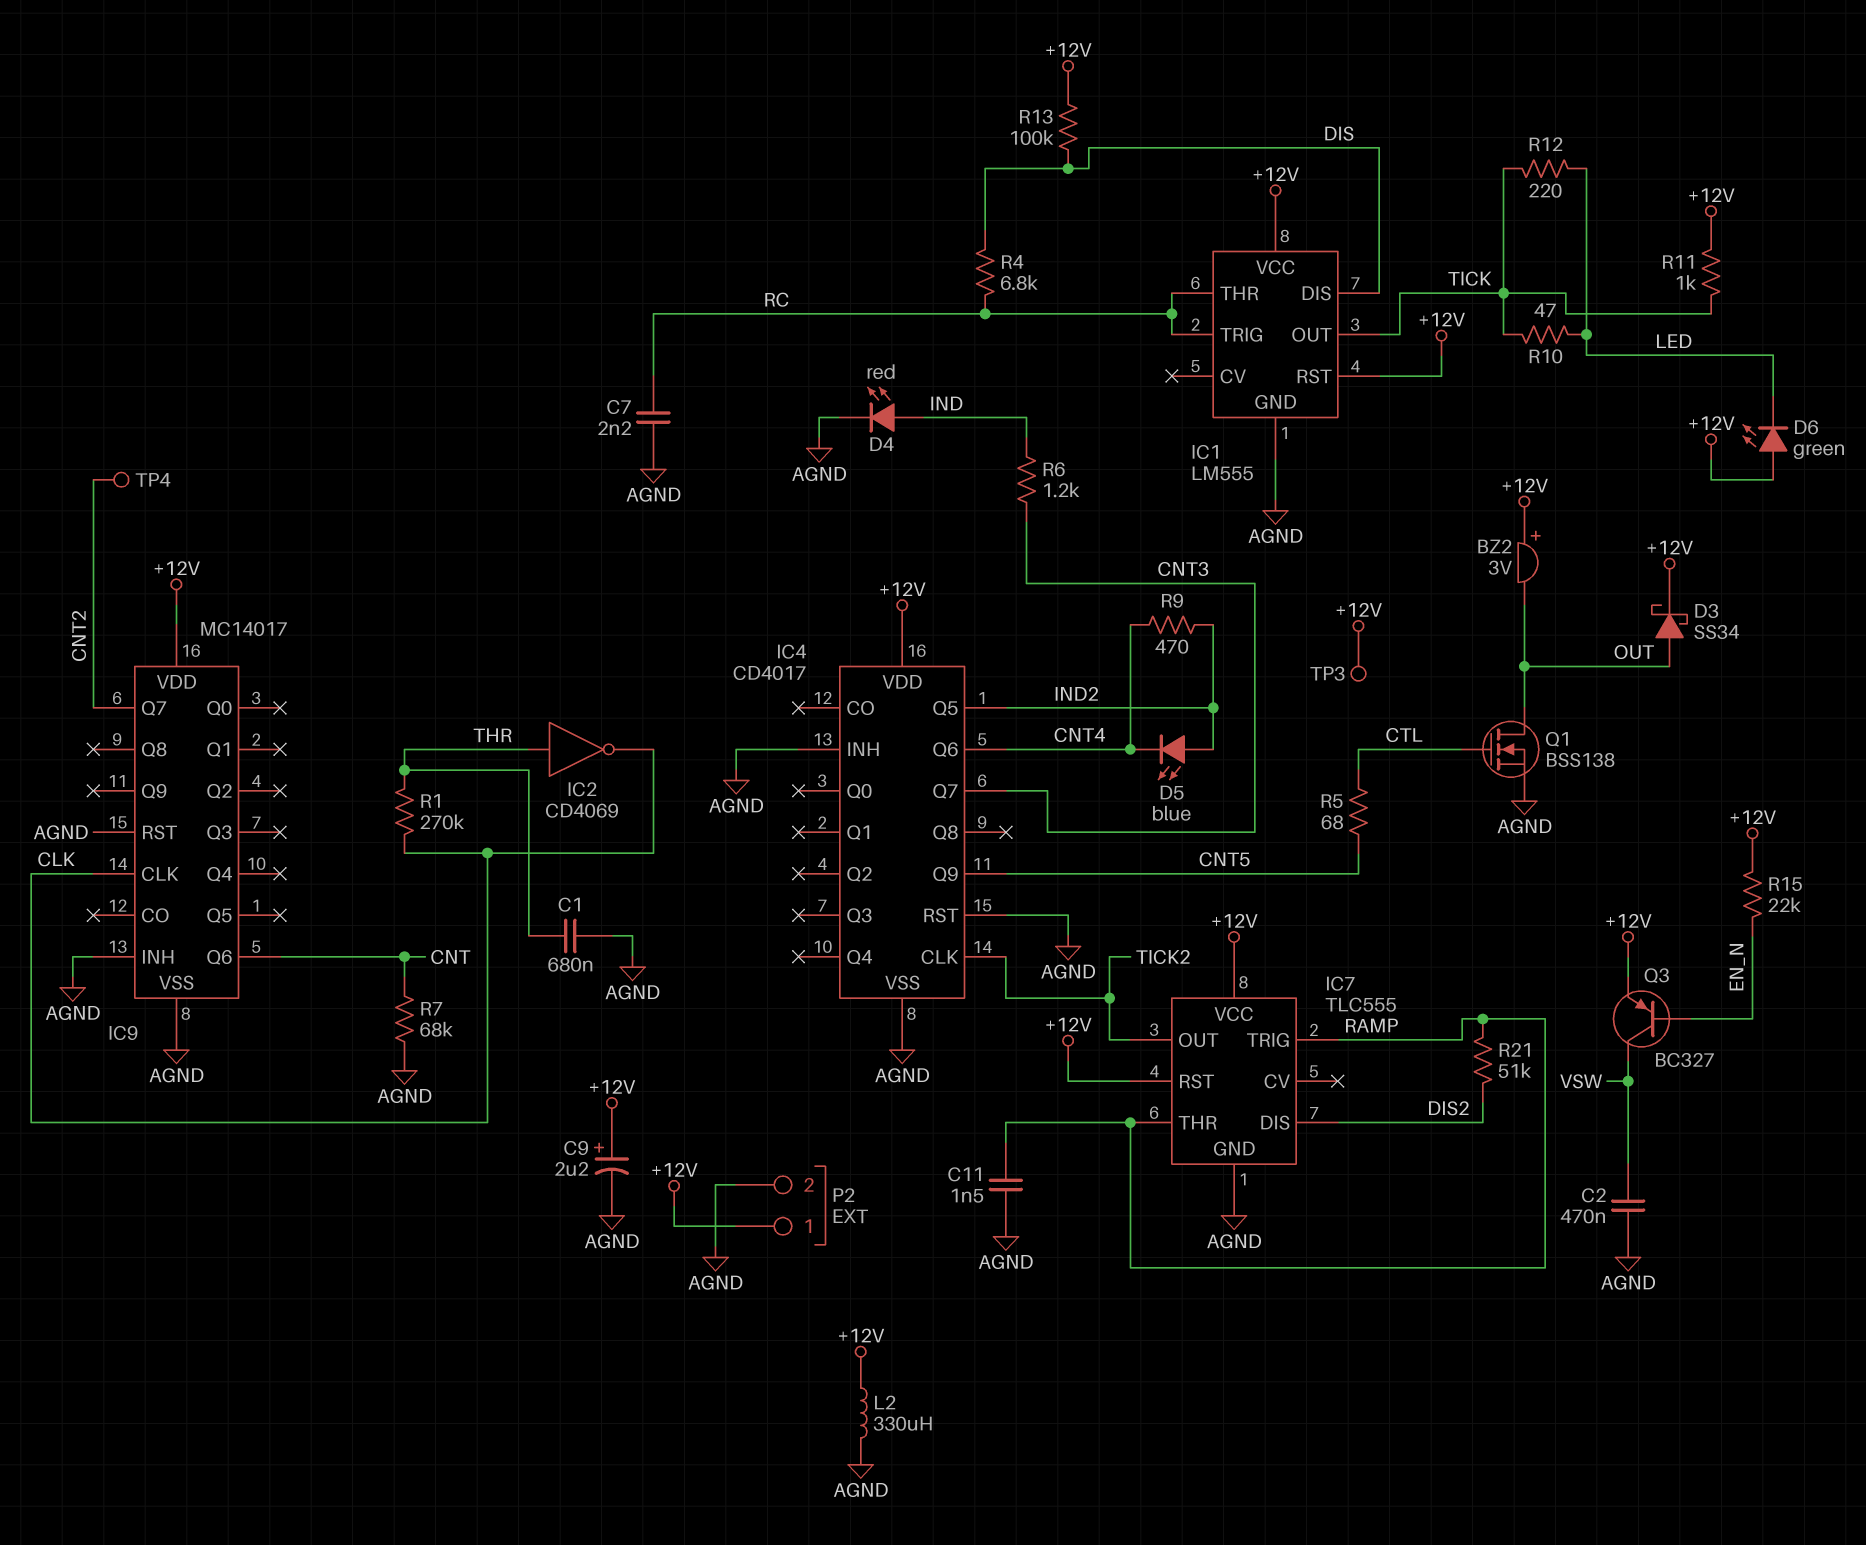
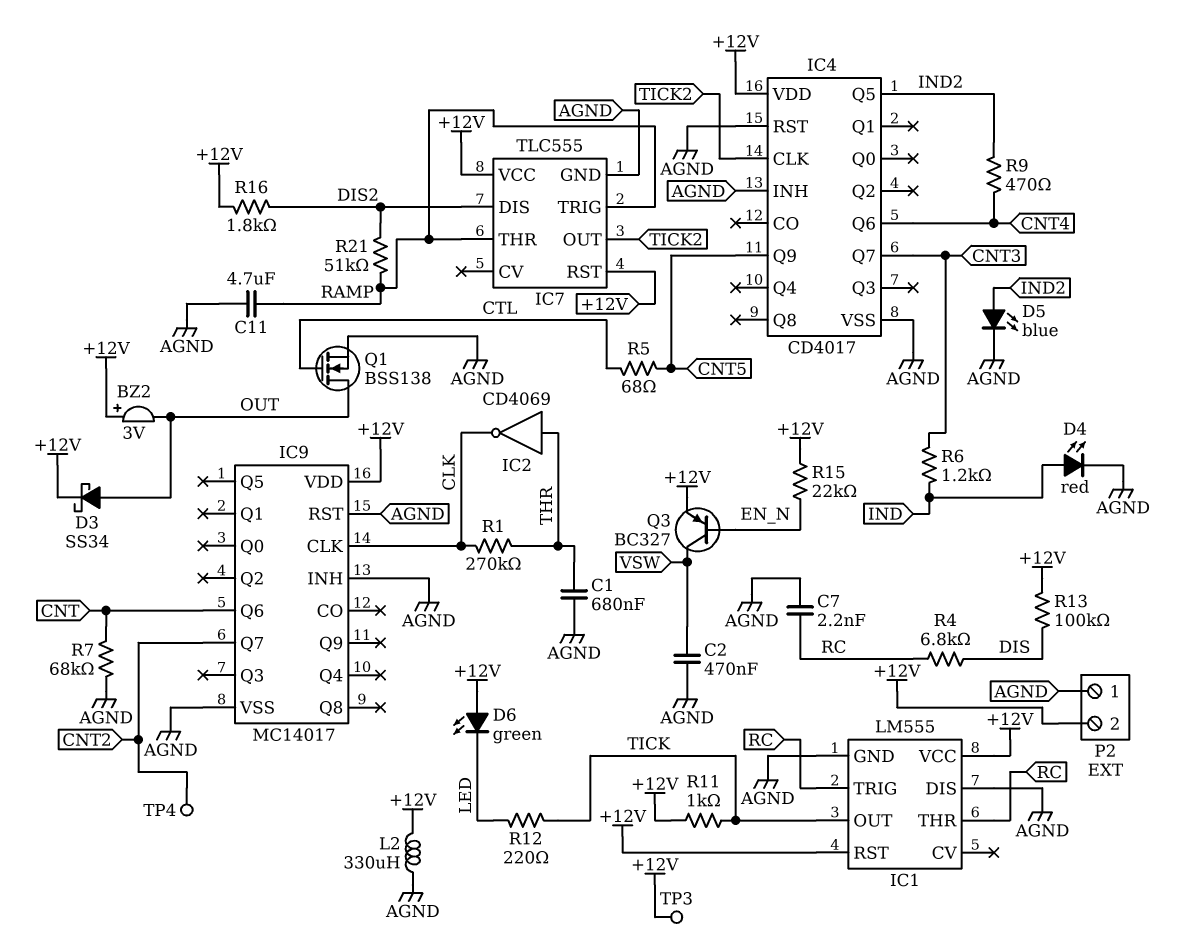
C9: 2.2uF (plus +12V, minus AGND) -> none
C11: 1.5nF (AGND, RAMP) -> 4.7uF (AGND, RAMP)
D5: LED blue (A IND2, K CNT4) -> LED blue (A IND2, K AGND)
IC1 pin DIS: DIS -> AGND
P2 pin 1: +12V -> AGND
P2 pin 2: AGND -> +12V
R10: 47 (LED, TICK) -> none
R16: none -> 1.8k (+12V, DIS2)

